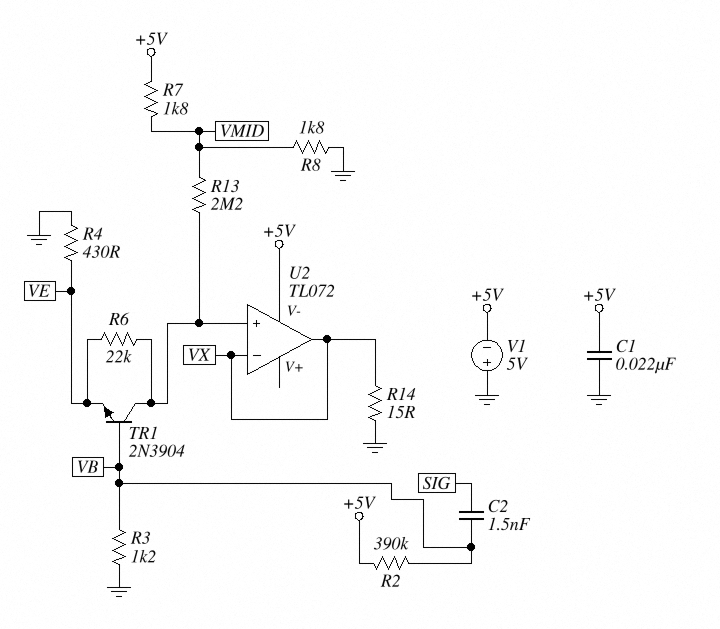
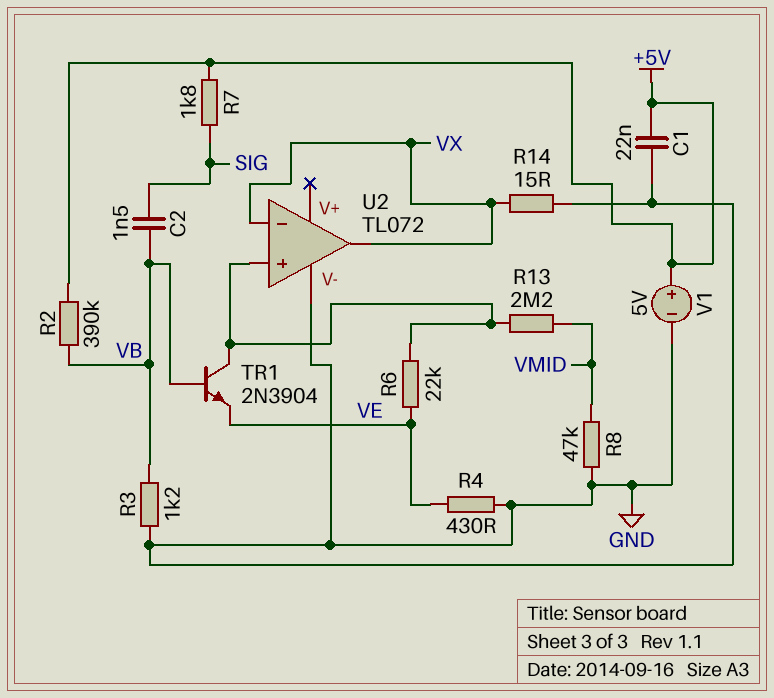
R7: 1.8k (+5V, VMID) -> 1.8k (+5V, SIG)
R8: 1.8k (GND, VMID) -> 47k (GND, VMID)
U2 pin V-: +5V -> GND
V1: 5V (plus GND, minus +5V) -> 5V (plus +5V, minus GND)

